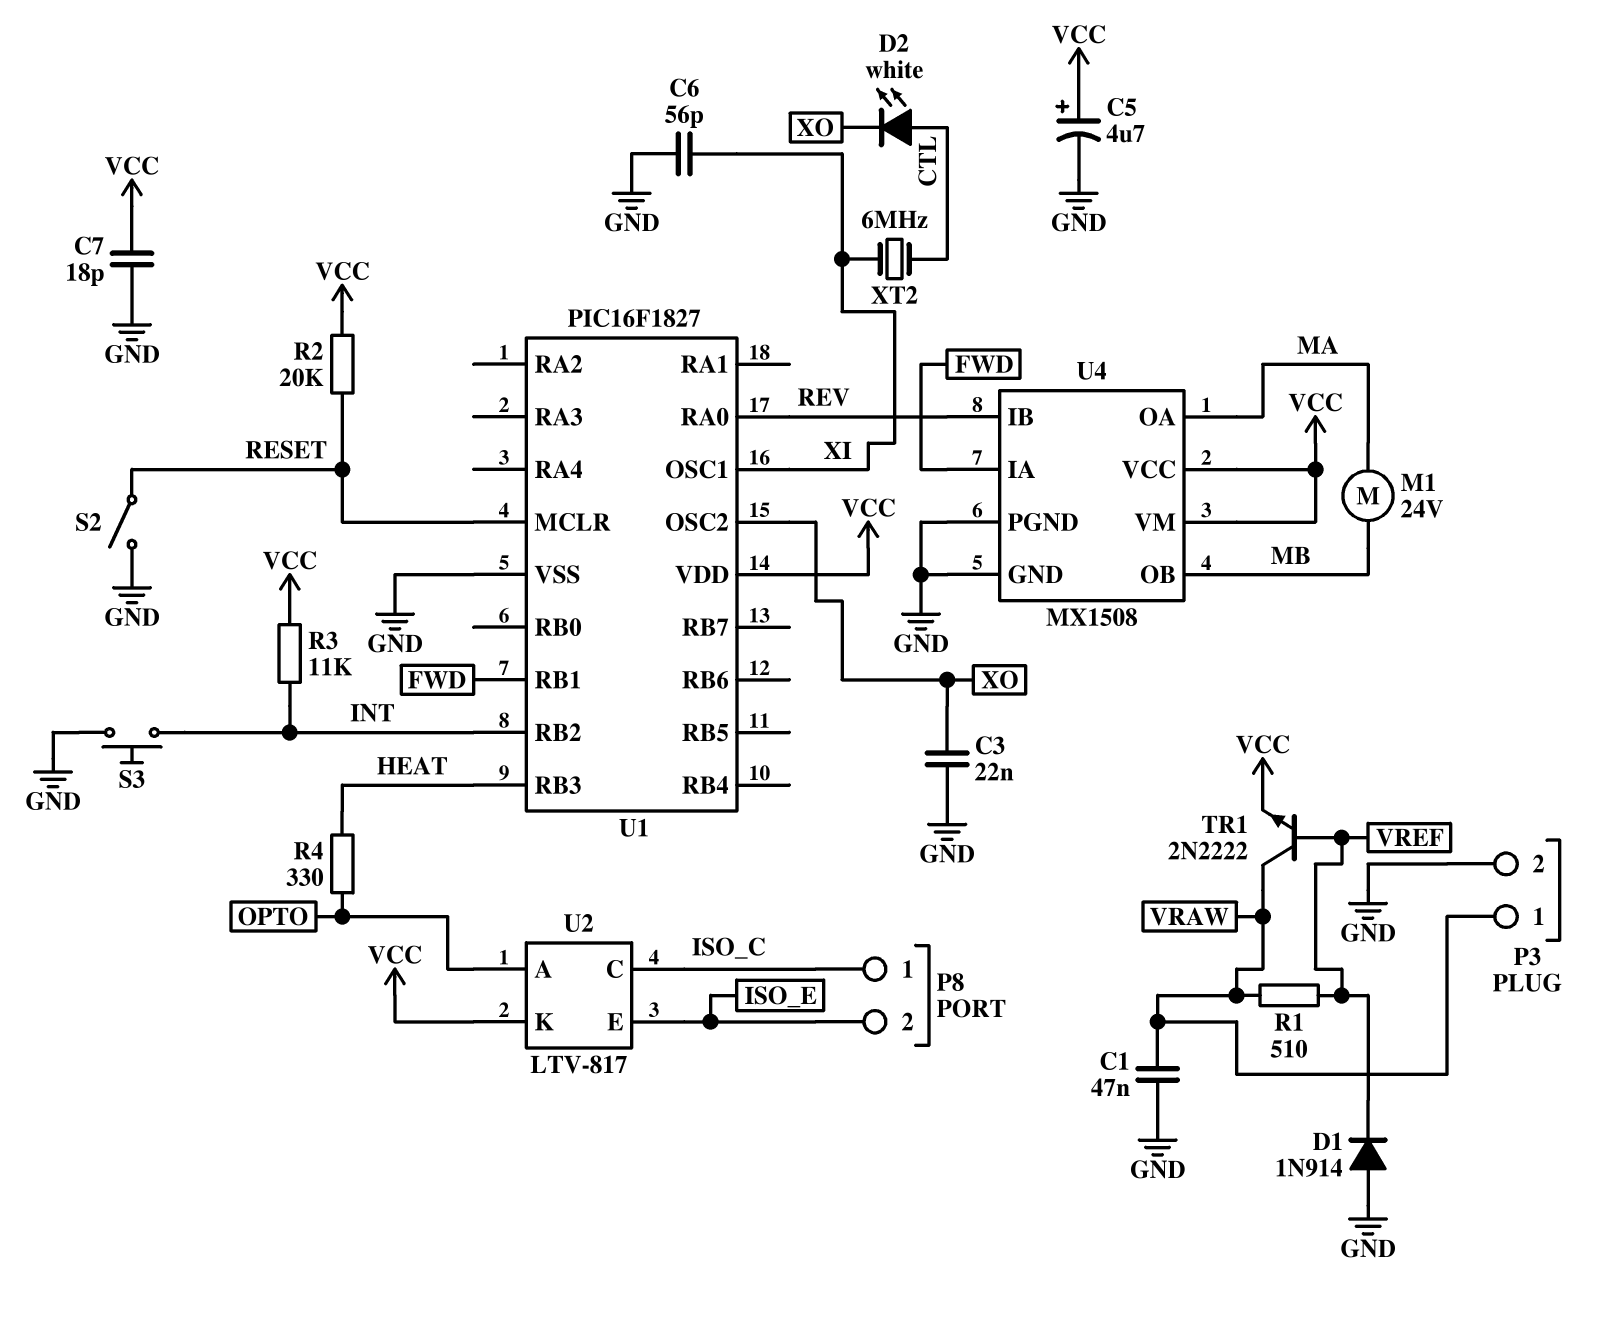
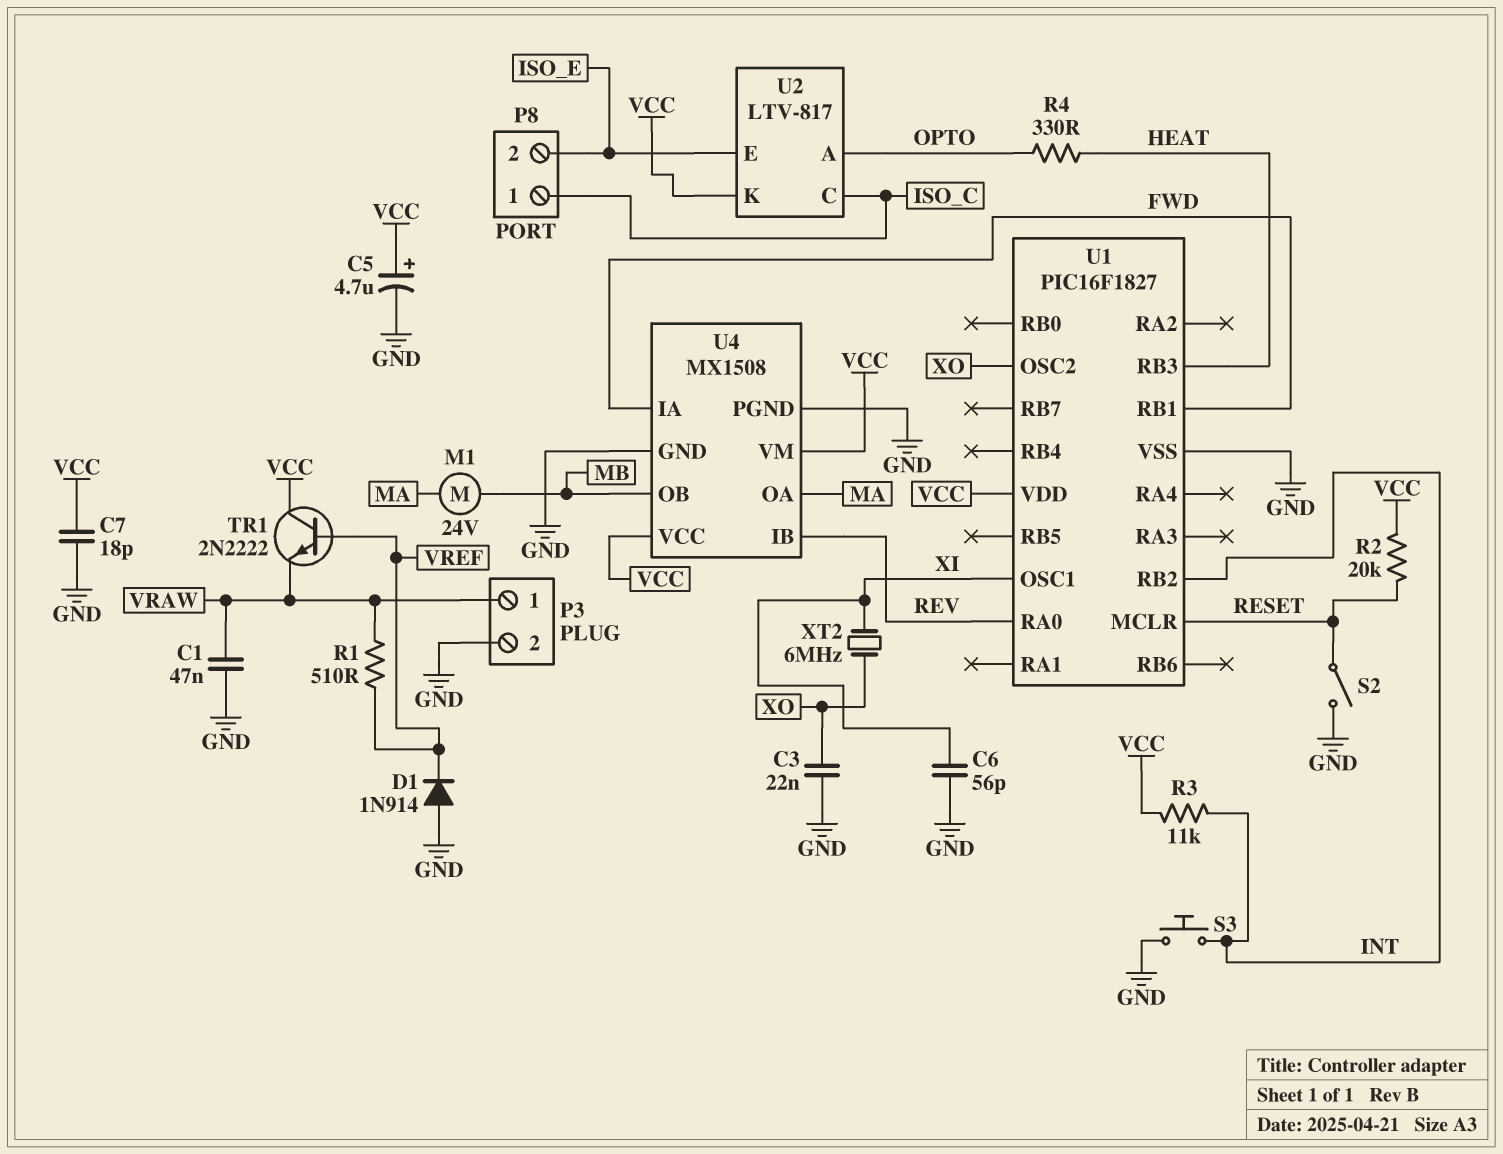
D2: LED white (A CTL, K XO) -> none
TR1: NPN 2N2222 (B VREF, C VRAW, E VCC) -> NPN 2N2222 (B VREF, C VCC, E VRAW)
XT2: 6MHz (CTL, XI) -> 6MHz (XI, XO)

